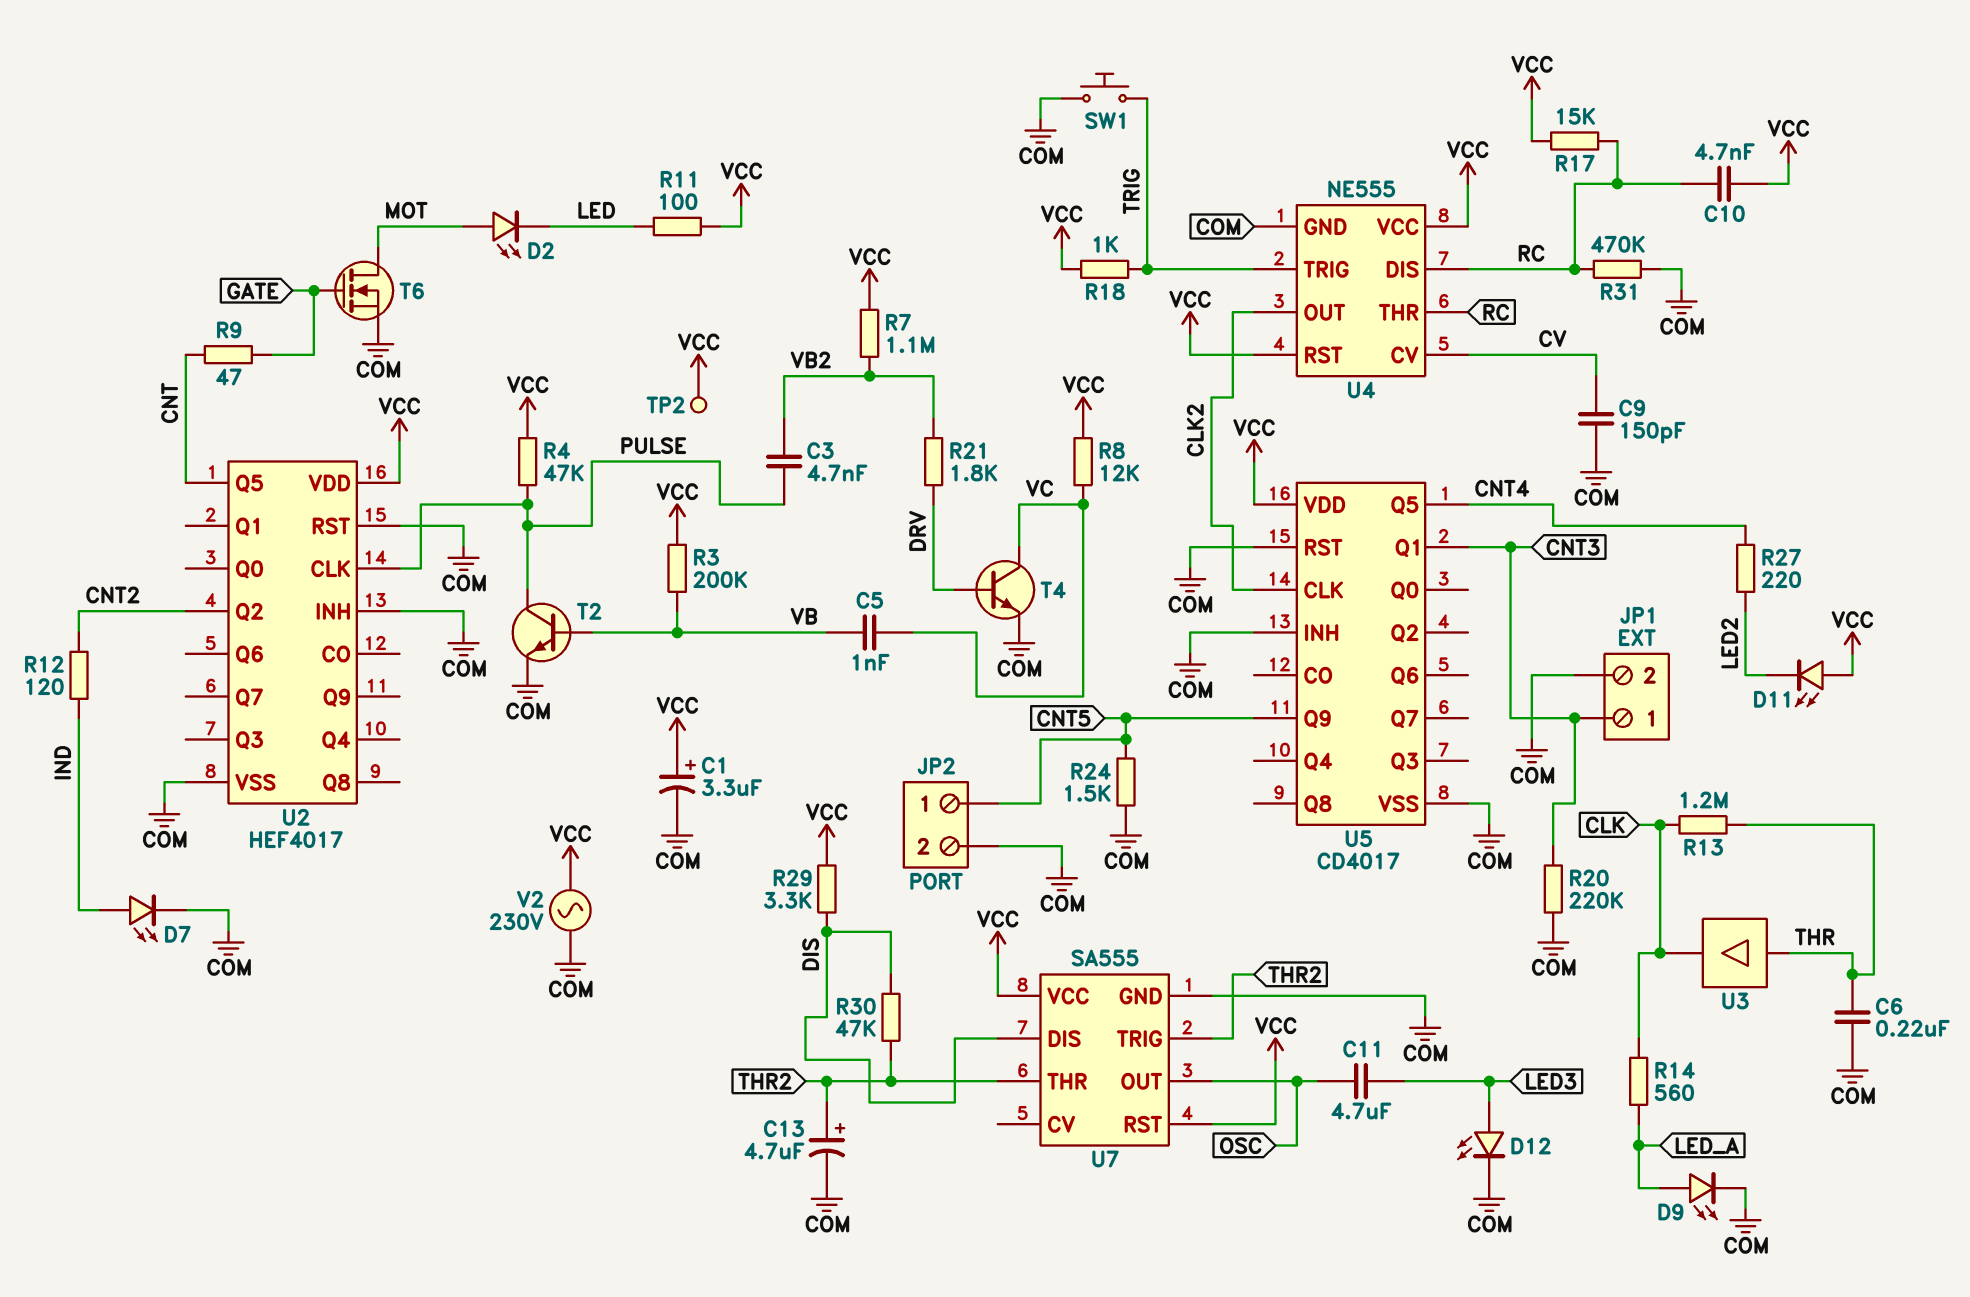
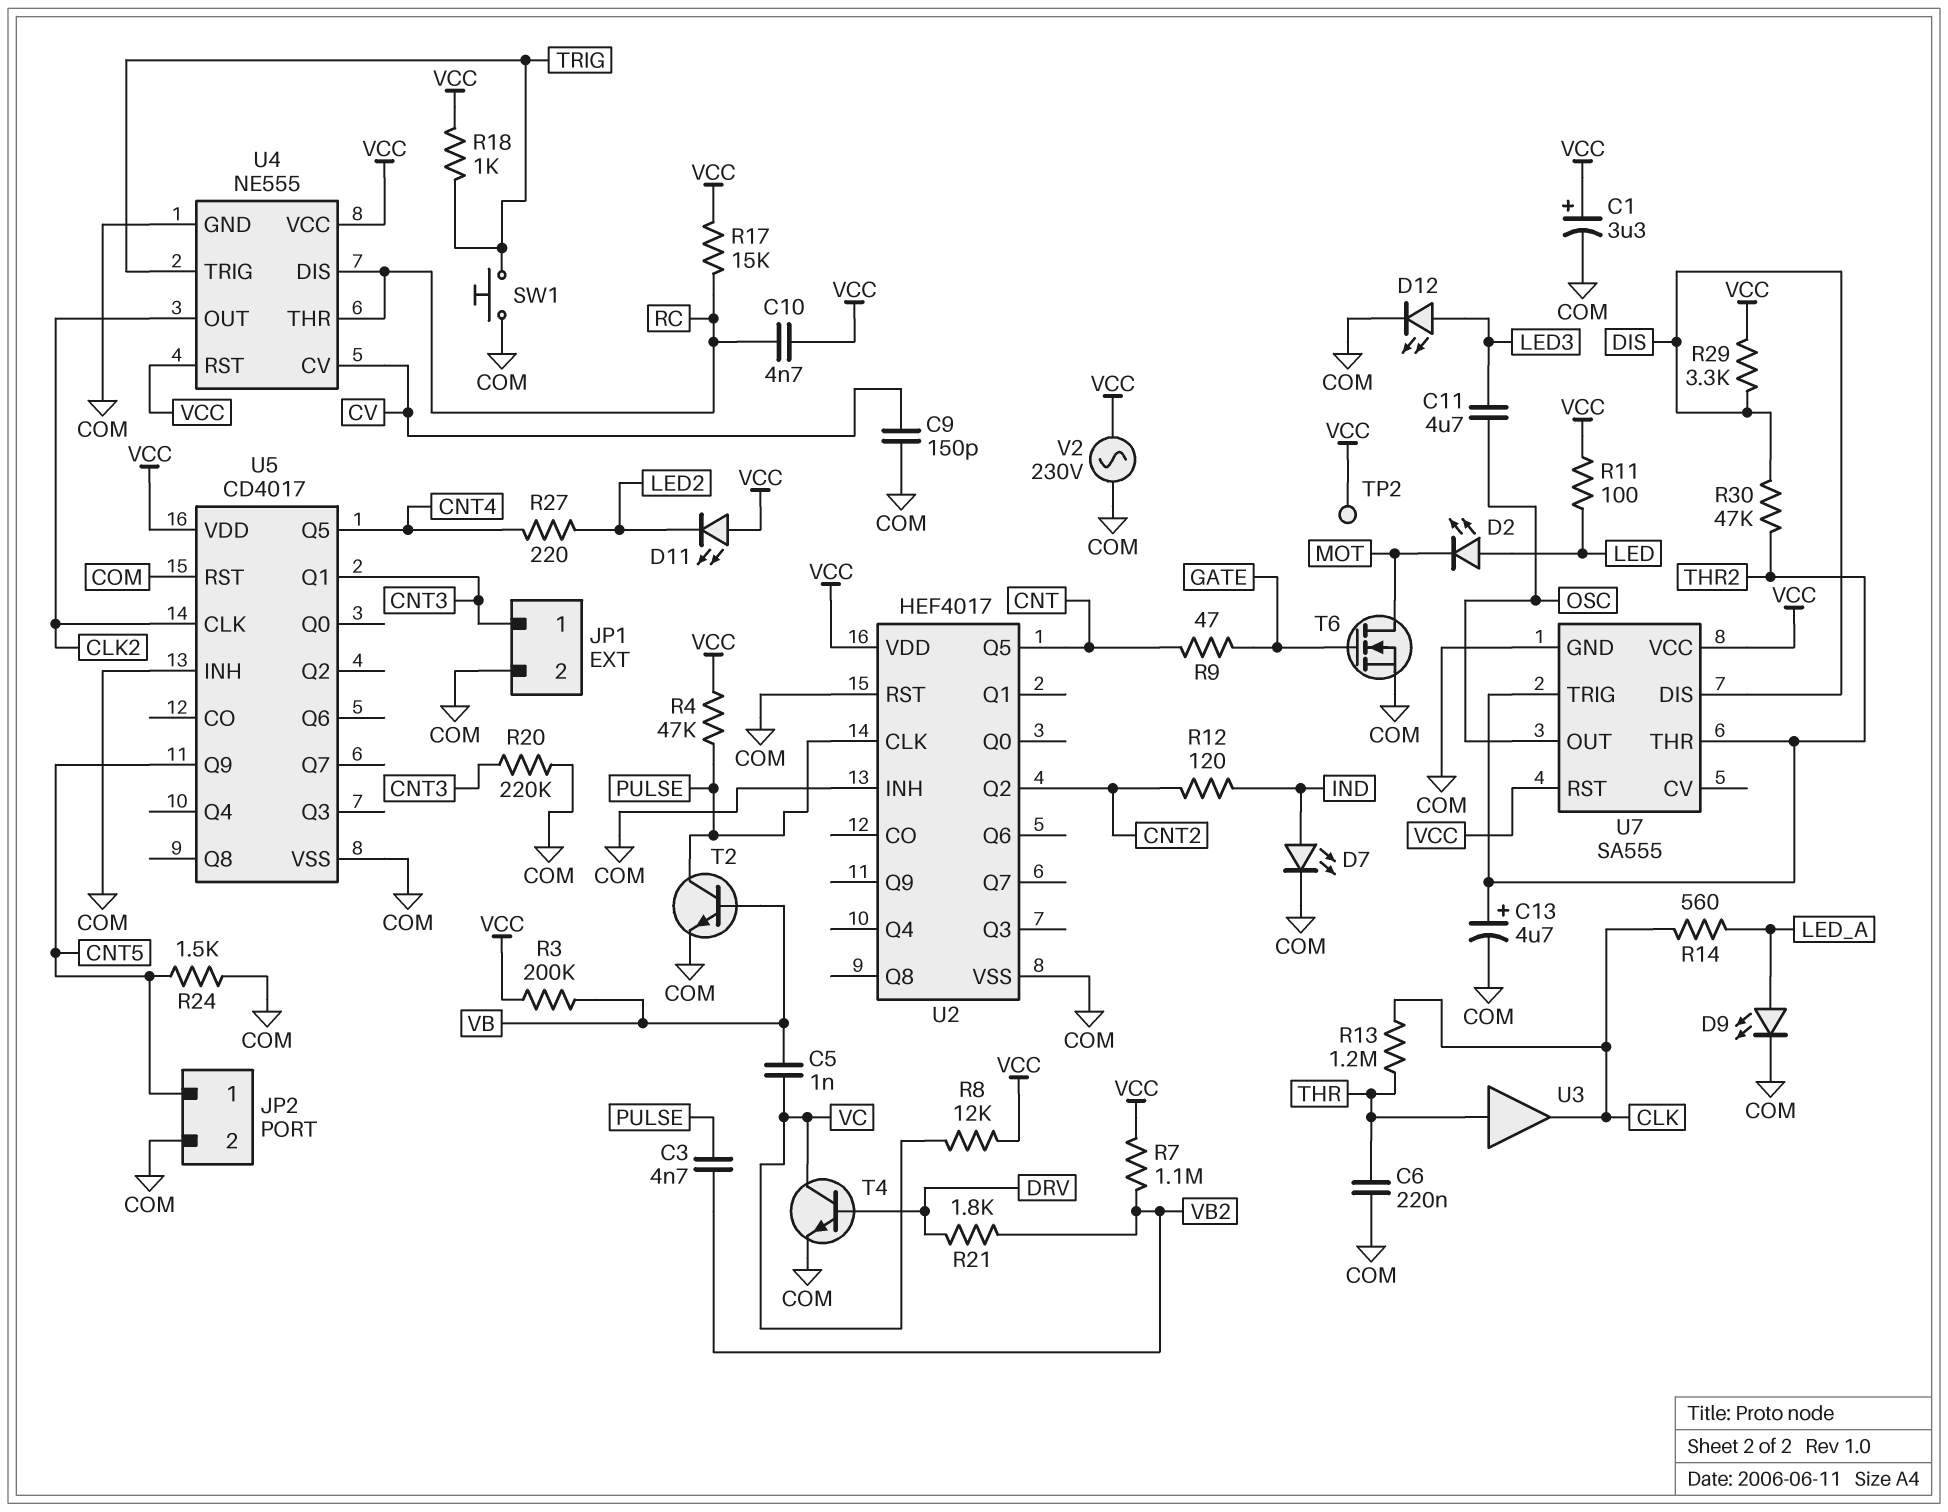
D2: LED (A MOT, K LED) -> LED (A LED, K MOT)
R31: 470k (COM, RC) -> none

